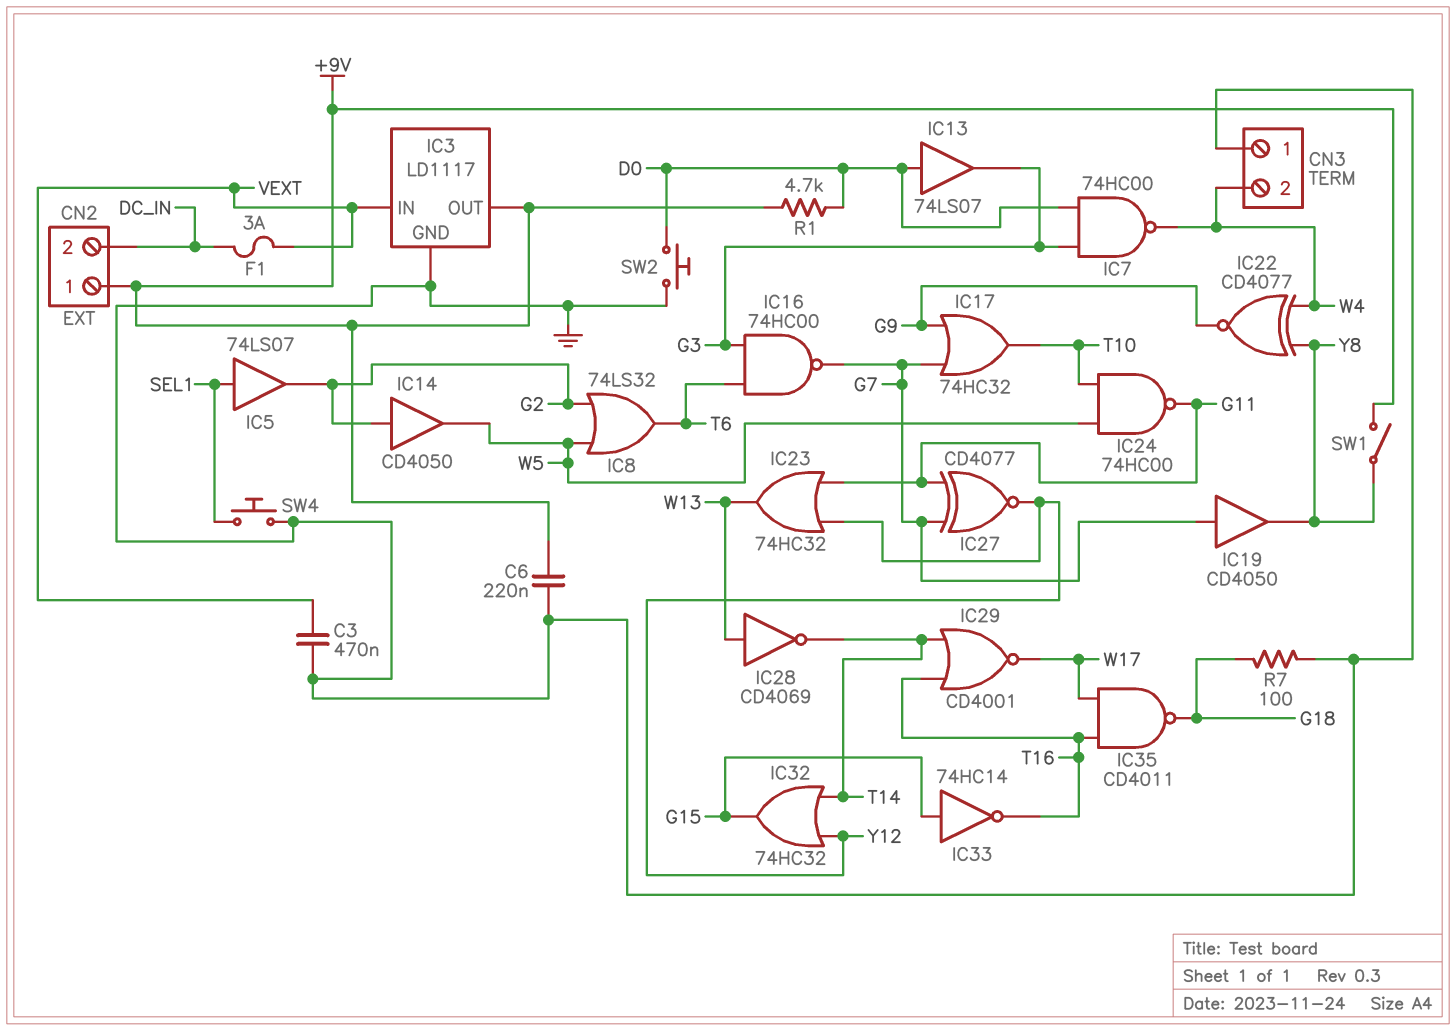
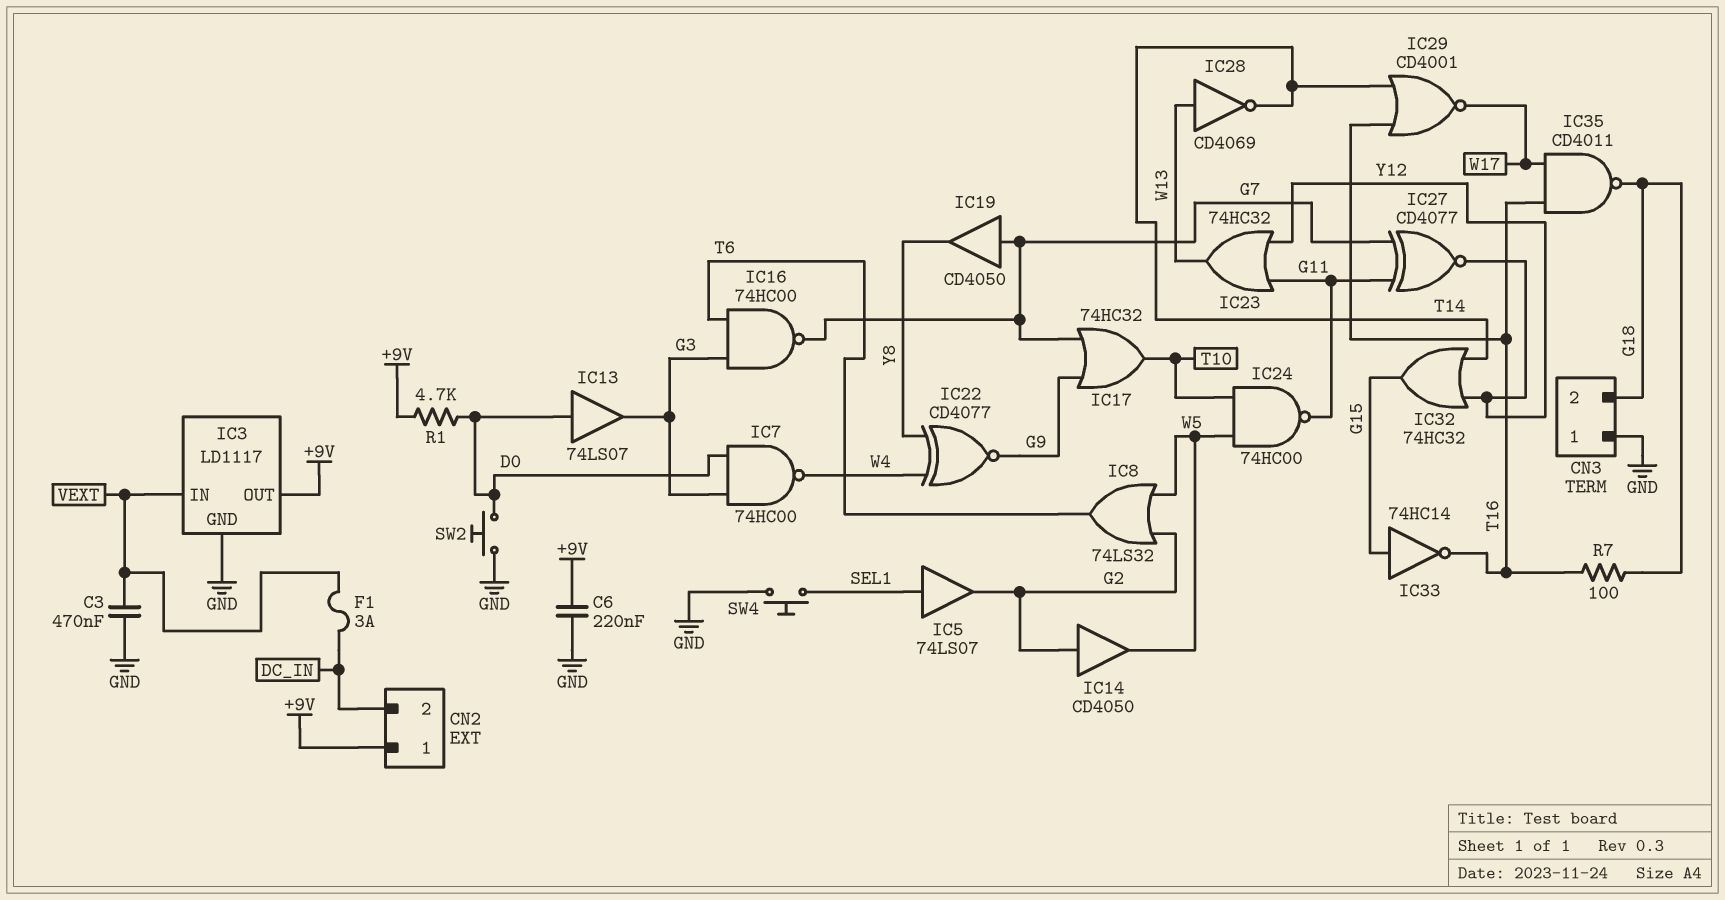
CN3 pin 2: W4 -> G18
R7: 100 (G18, GND) -> 100 (G18, T16)
SW1: switch (+9V, Y8) -> none

